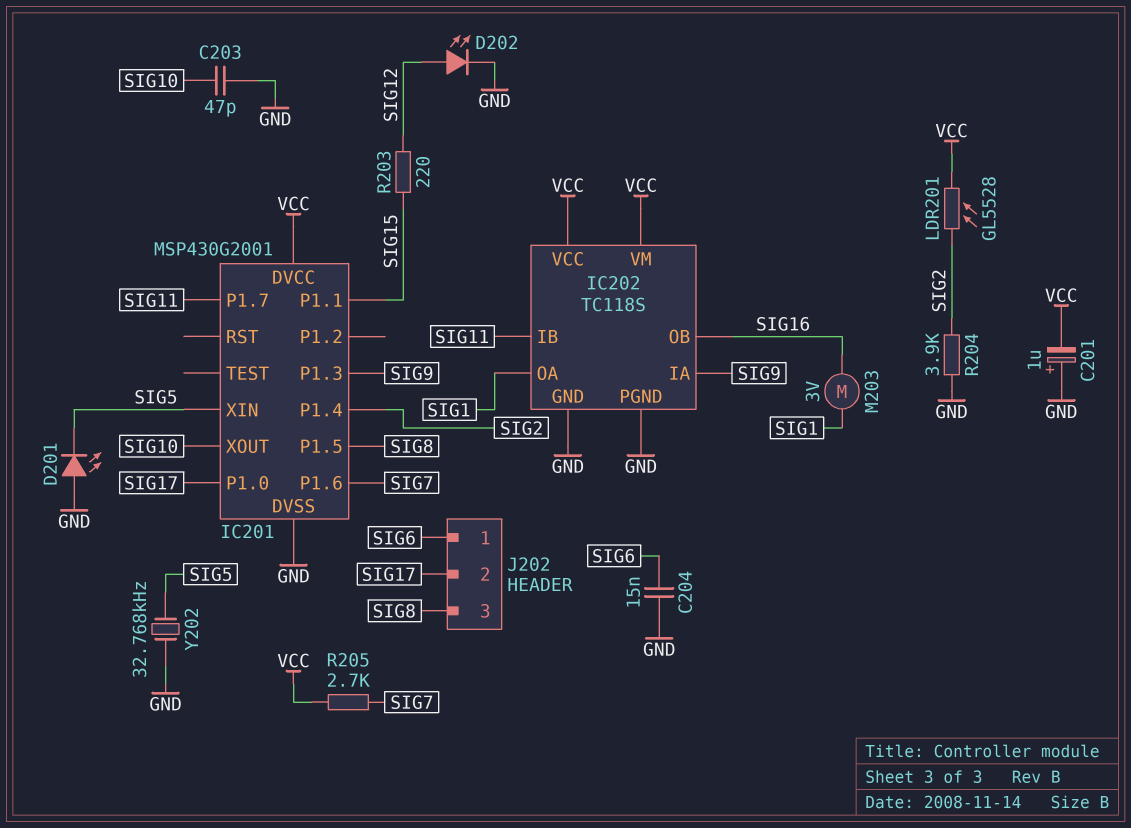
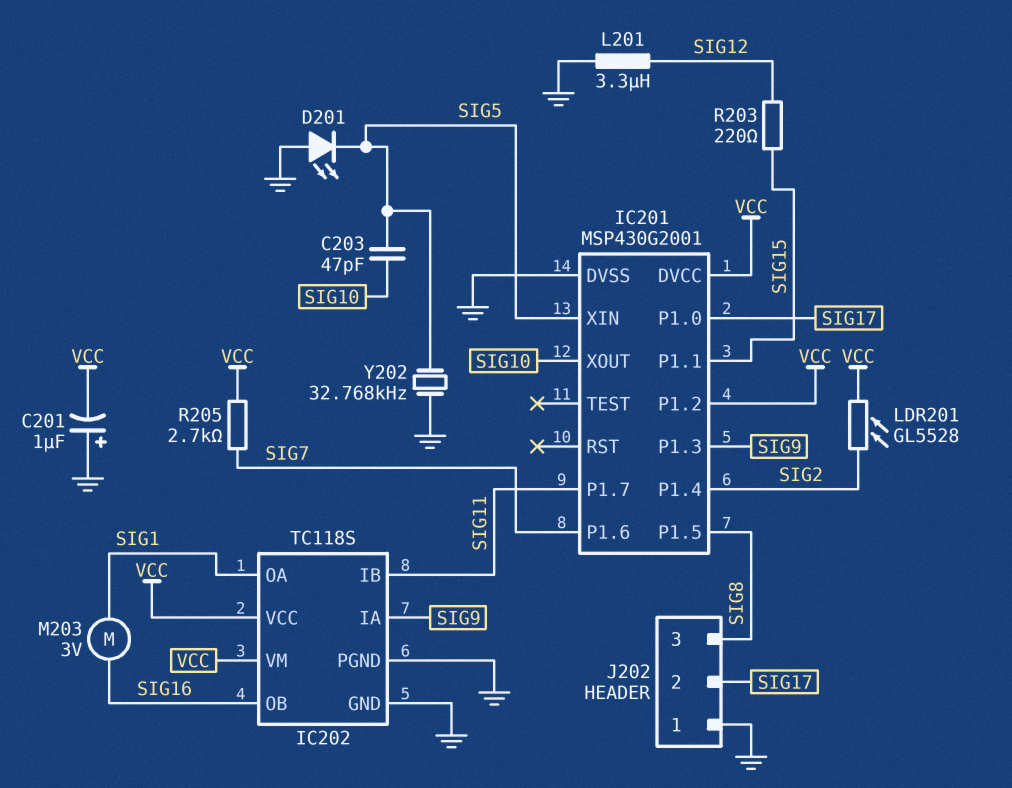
C203: 47pF (GND, SIG10) -> 47pF (SIG5, SIG10)
C204: 15nF (GND, SIG6) -> none
D202: LED (A SIG12, K GND) -> none
IC201 pin P1.2: none -> VCC
J202 pin 1: SIG6 -> GND
L201: none -> 3.3uH (GND, SIG12)
R204: 3.9k (GND, SIG2) -> none

